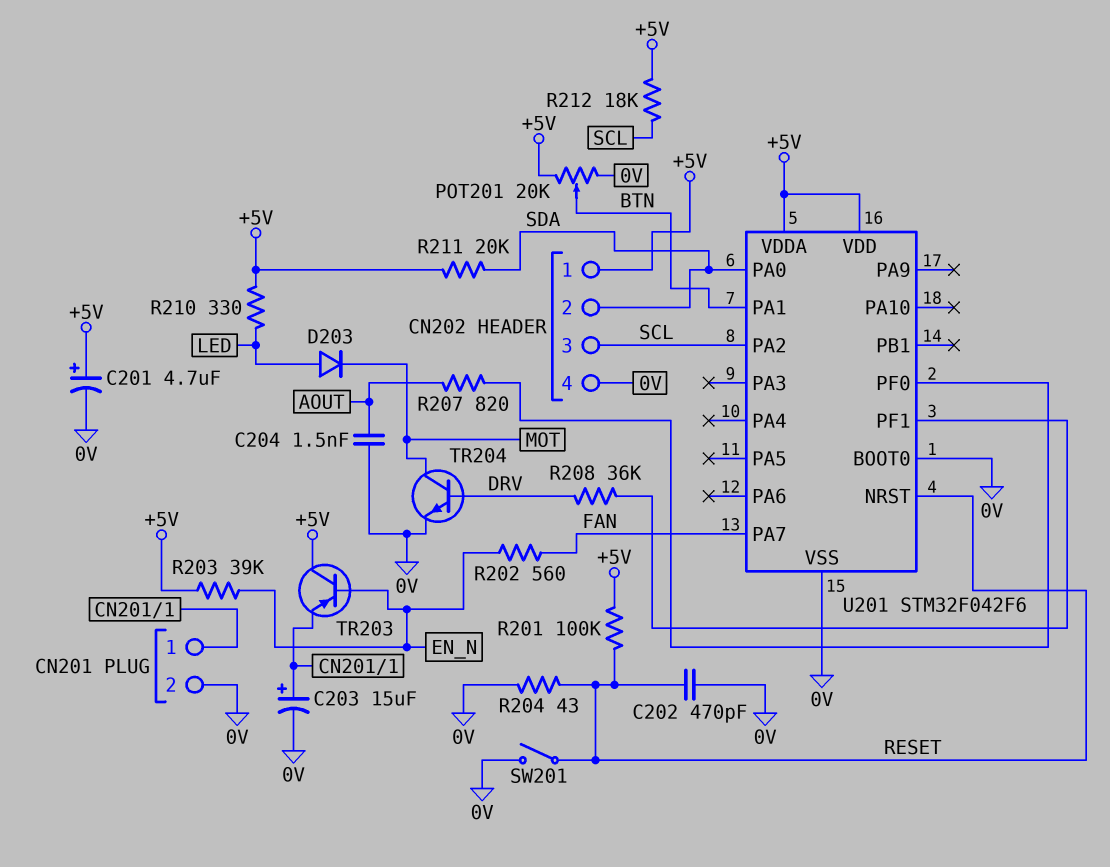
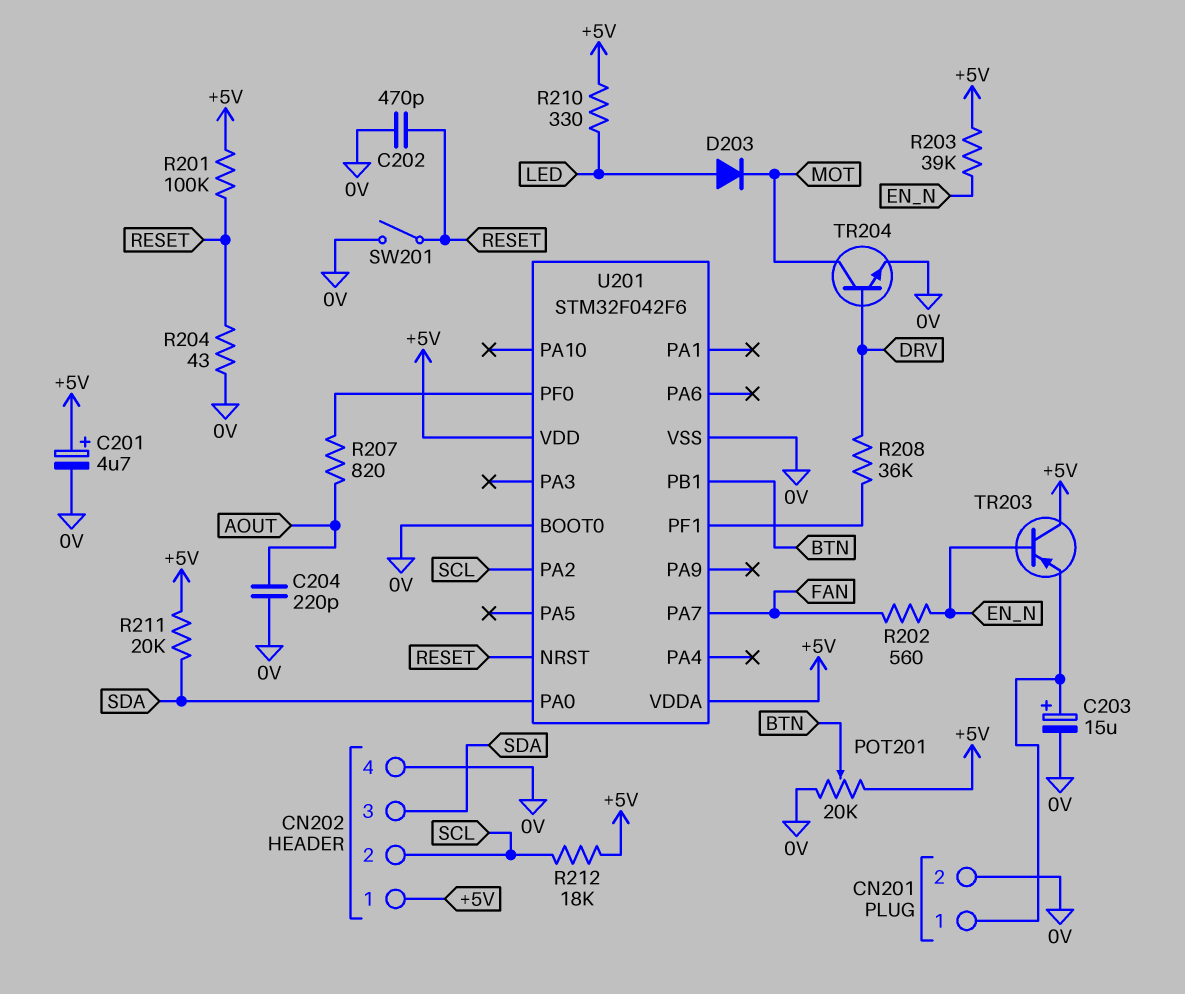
C204: 1.5nF (0V, AOUT) -> 220pF (0V, AOUT)
CN202 pin 2: SDA -> SCL
CN202 pin 3: SCL -> SDA
U201 pin PA1: BTN -> none
U201 pin PB1: none -> BTN

